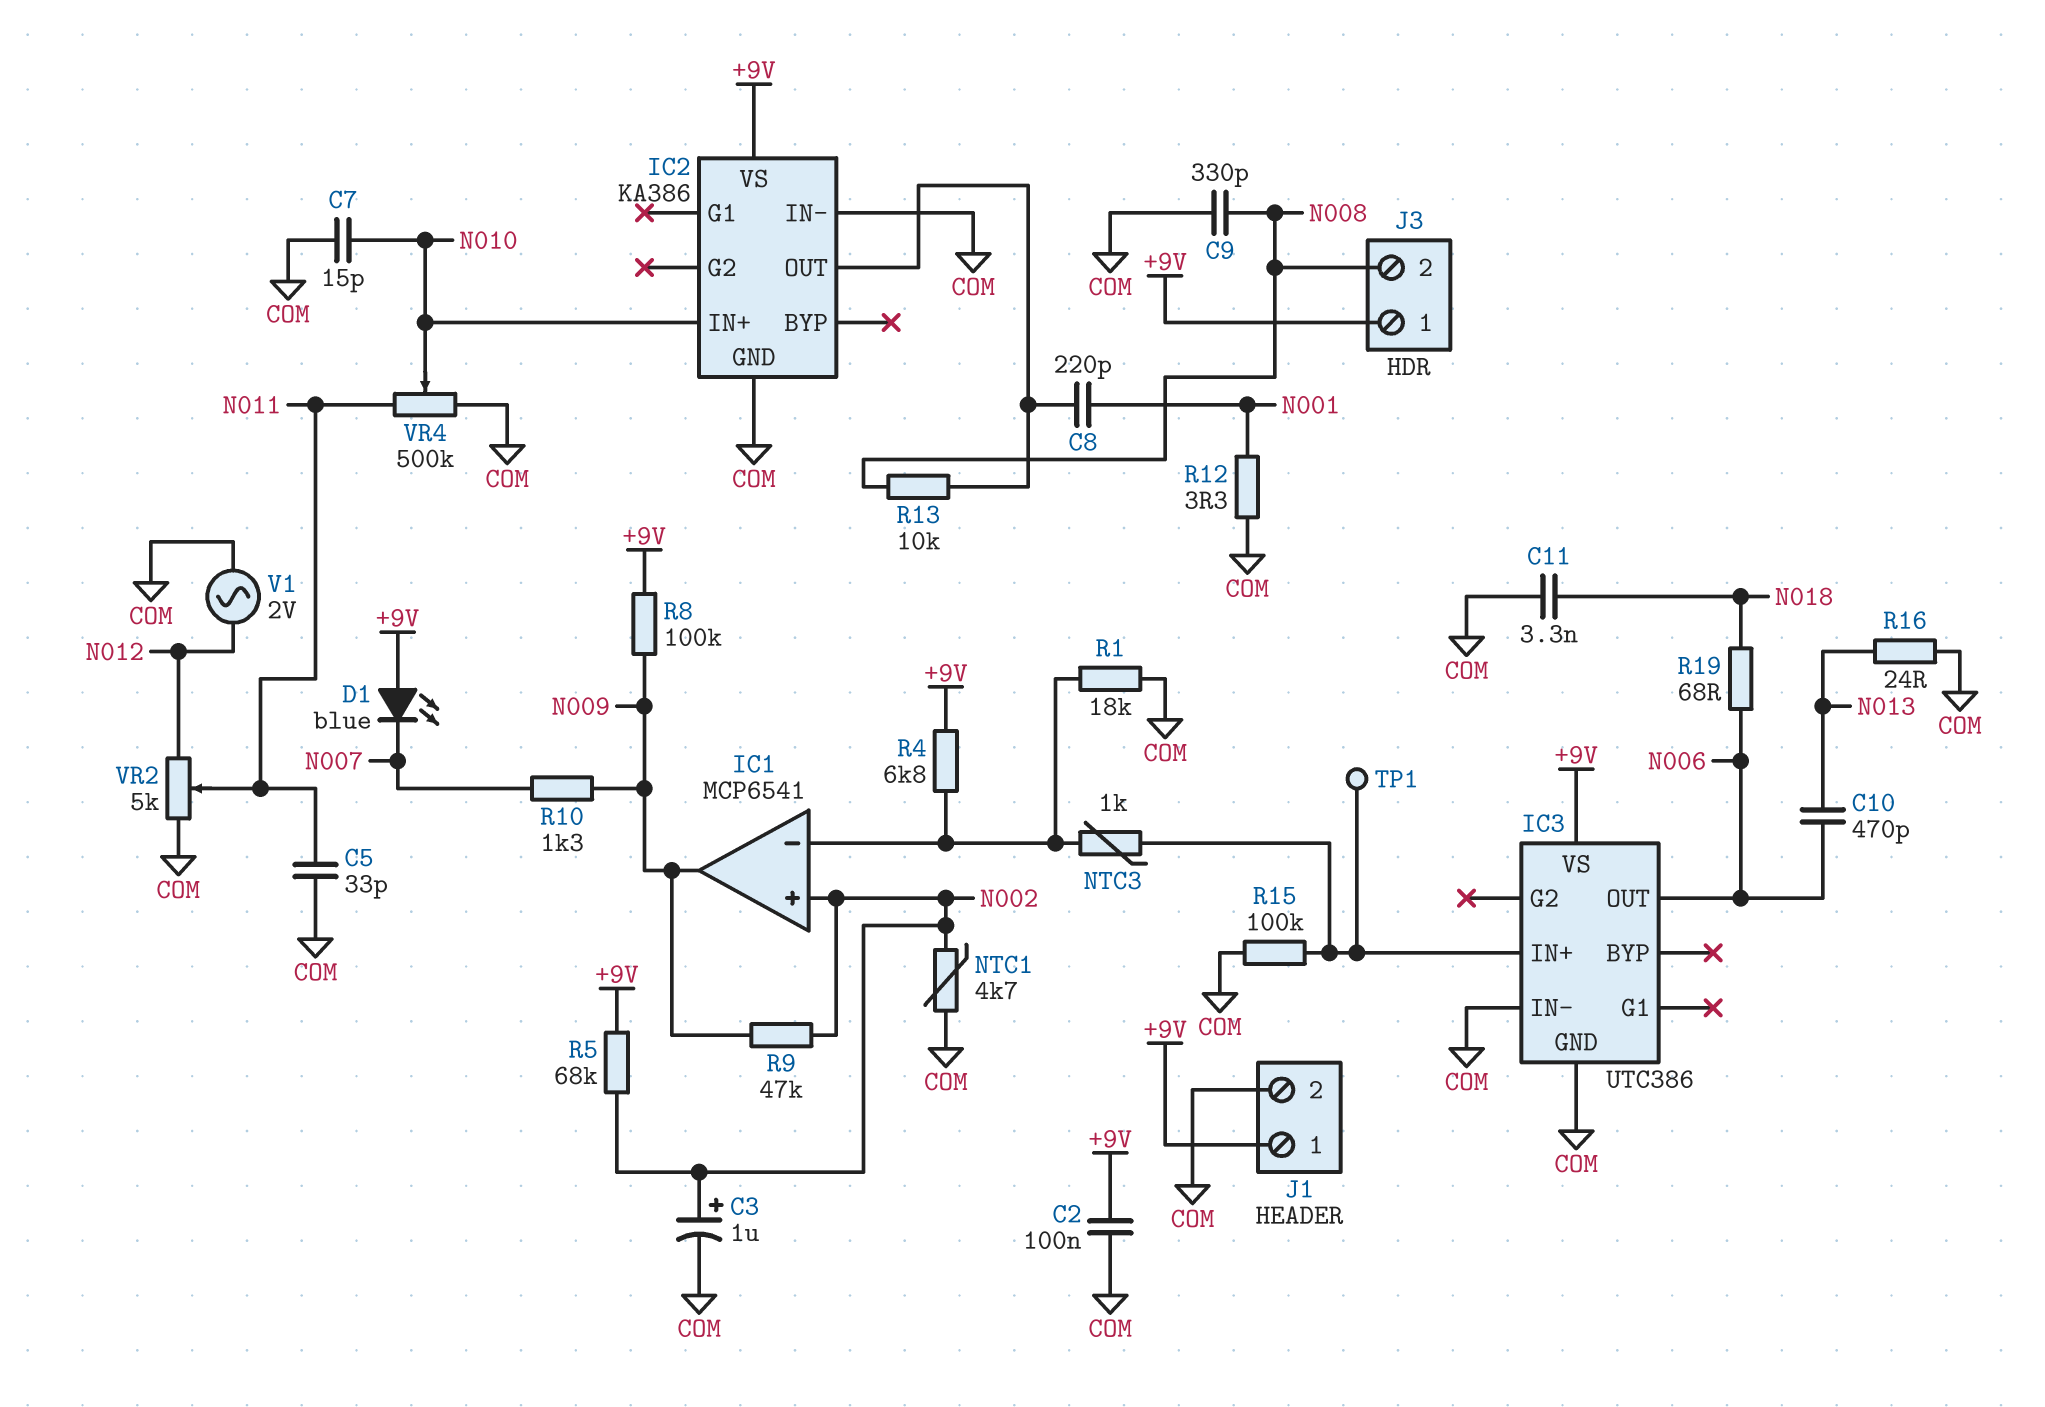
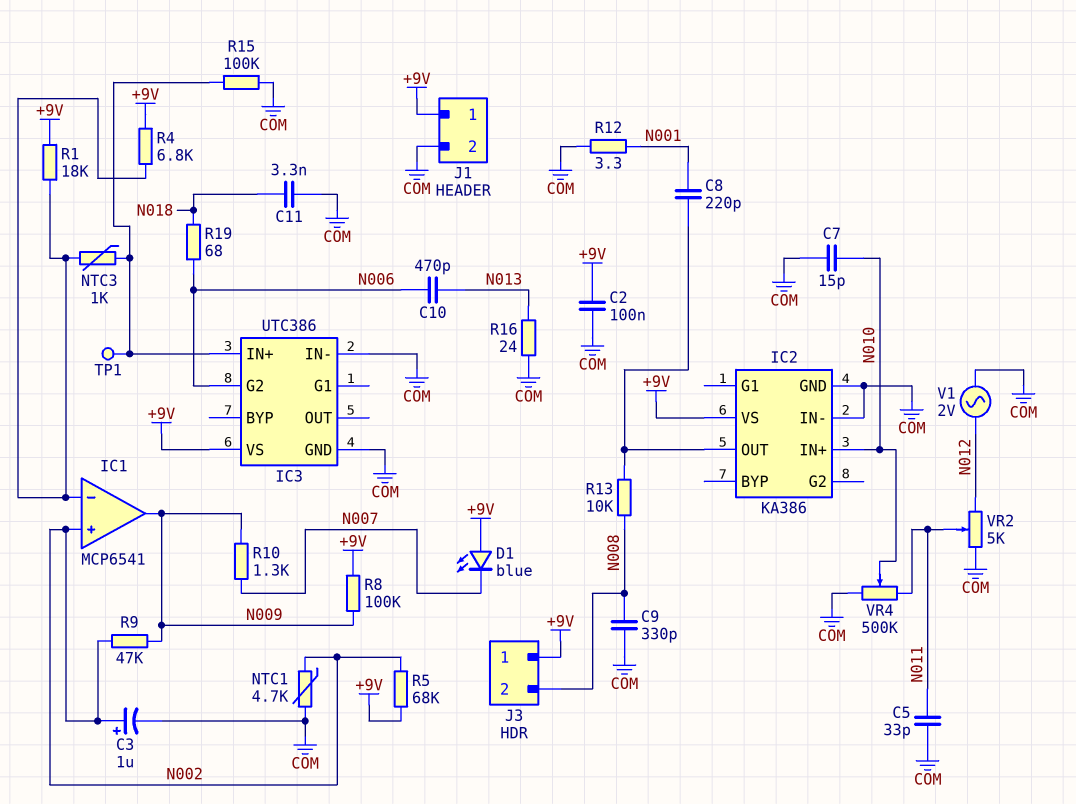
IC3 pin G2: none -> N006
IC3 pin OUT: N006 -> none
R1: 18k (COM, IC1/in-) -> 18k (+9V, IC1/in-)

